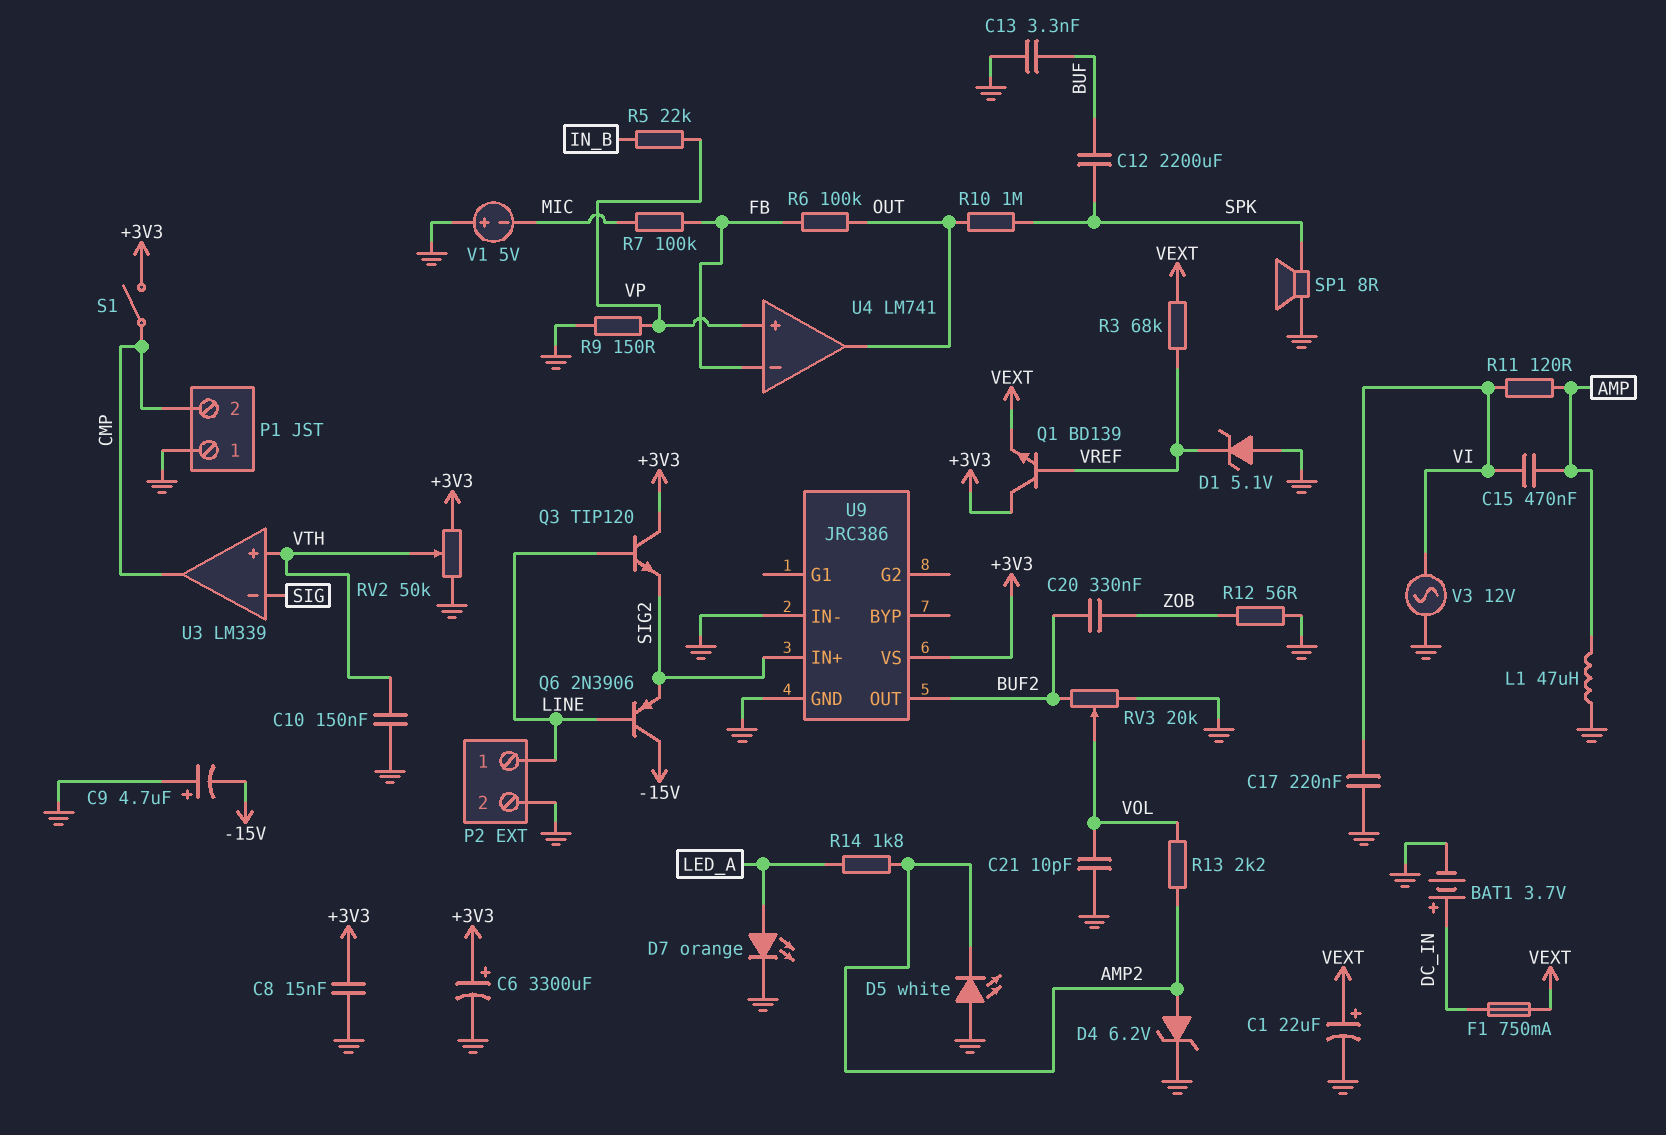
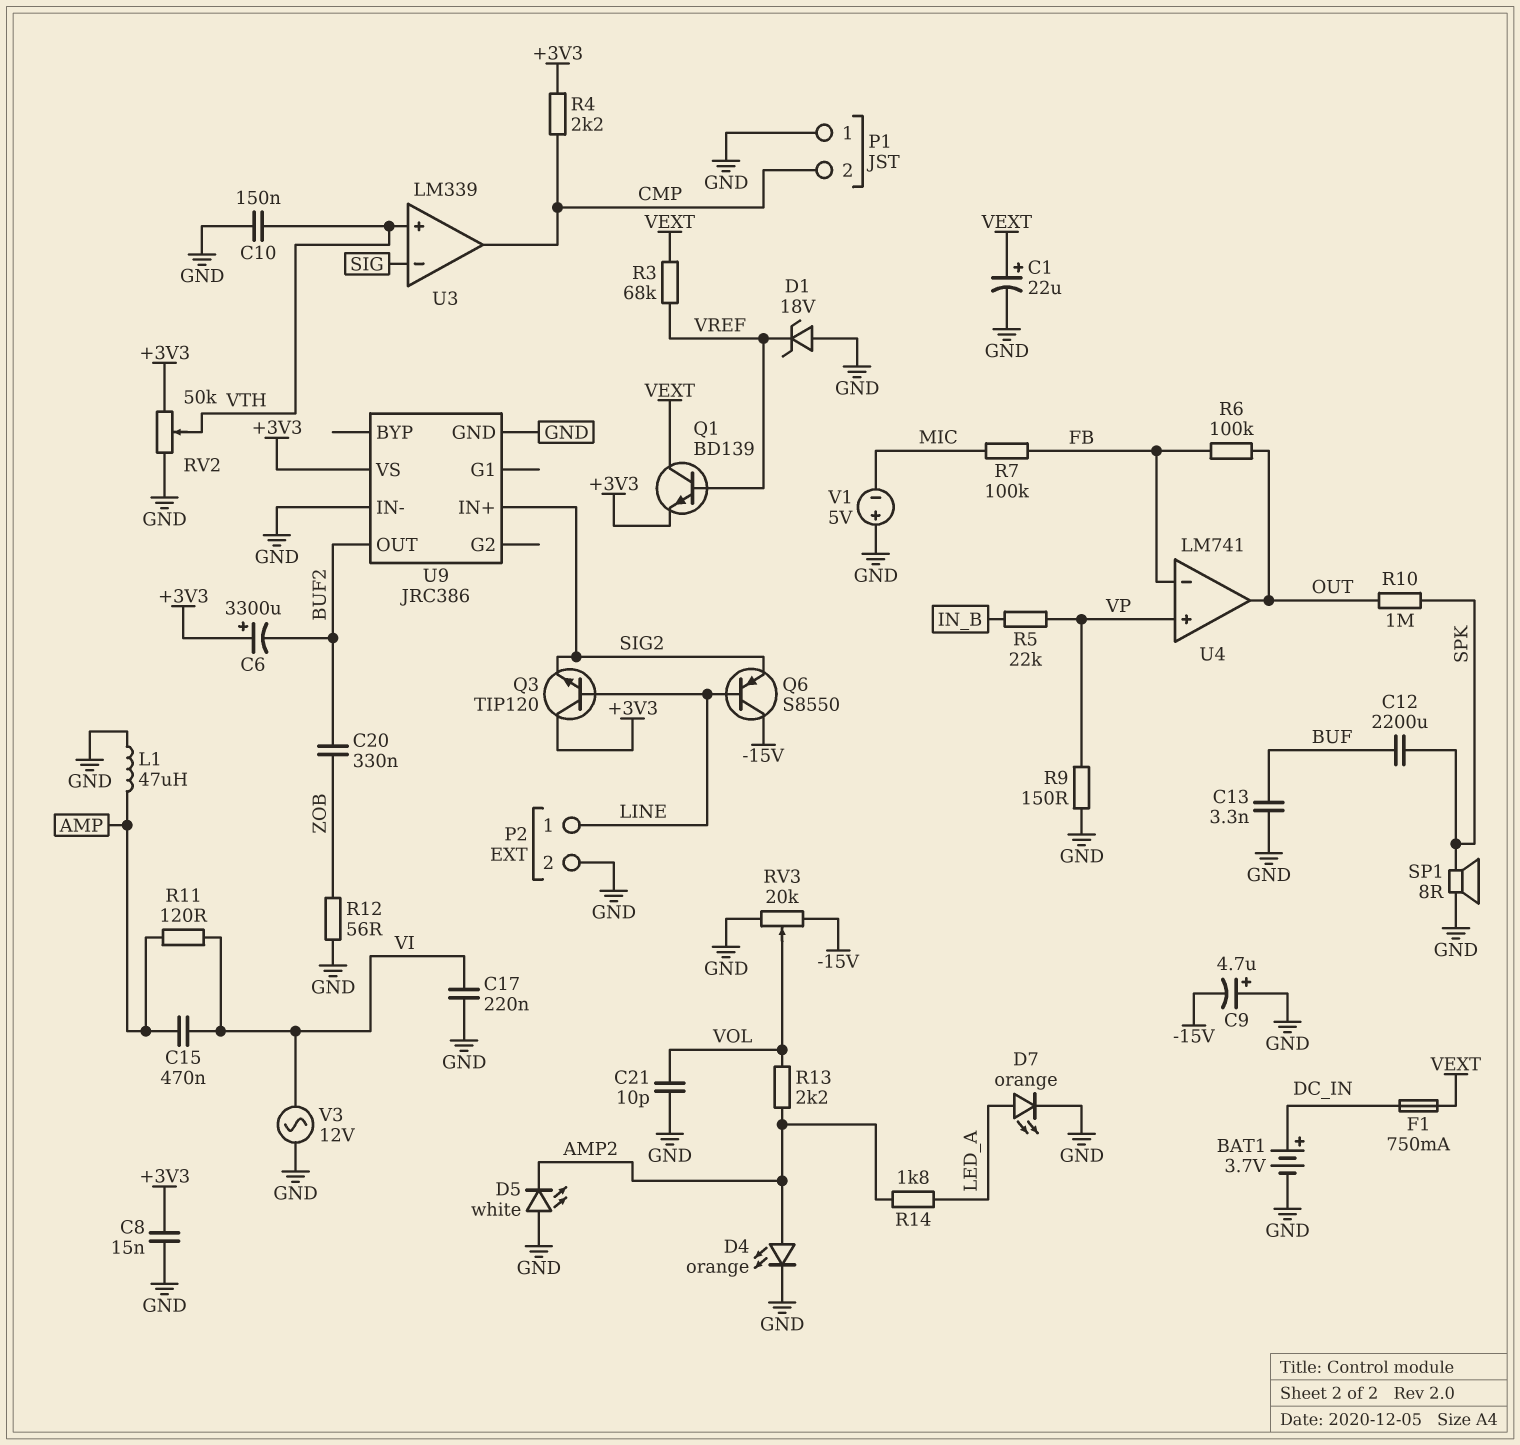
C6: 3300uF (plus +3V3, minus GND) -> 3300uF (plus +3V3, minus BUF2)
D1: zener 5.1V (A GND, K VREF) -> zener 18V (A GND, K VREF)
D4: zener 6.2V (A AMP2, K GND) -> LED orange (A AMP2, K GND)
Q1: NPN BD139 (B VREF, C +3V3, E VEXT) -> NPN BD139 (B VREF, C VEXT, E +3V3)
Q6: PNP 2N3906 (B LINE, C -15V, E SIG2) -> PNP S8550 (B LINE, C -15V, E SIG2)
R4: none -> 2.2k (+3V3, CMP)
RV3: 20k (BUF2, GND, wiper VOL) -> 20k (-15V, GND, wiper VOL)
S1: switch (+3V3, CMP) -> none

